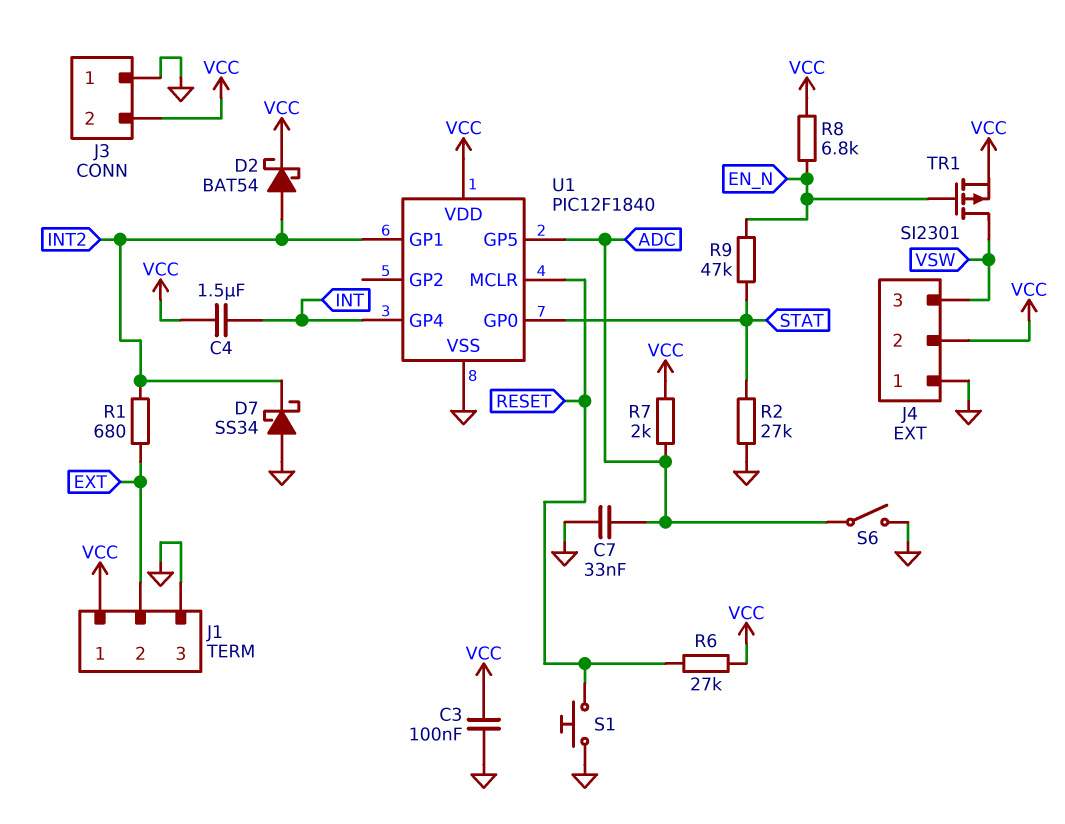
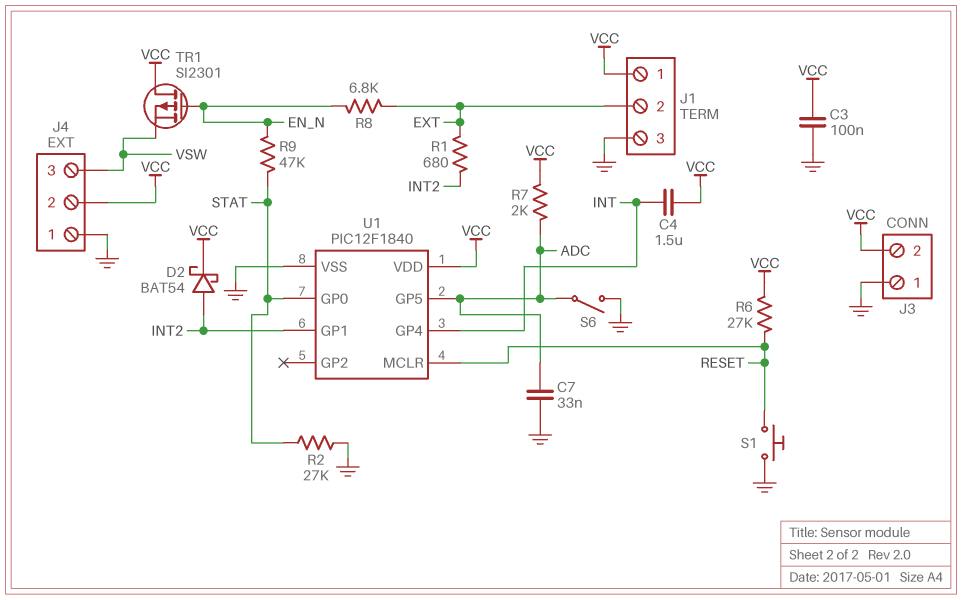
D7: schottky SS34 (A GND, K INT2) -> none
R8: 6.8k (EN_N, VCC) -> 6.8k (EN_N, EXT)
TR1: PMOS SI2301 (G EN_N, D VSW, S VCC) -> PMOS SI2301 (G EN_N, D VCC, S VSW)

